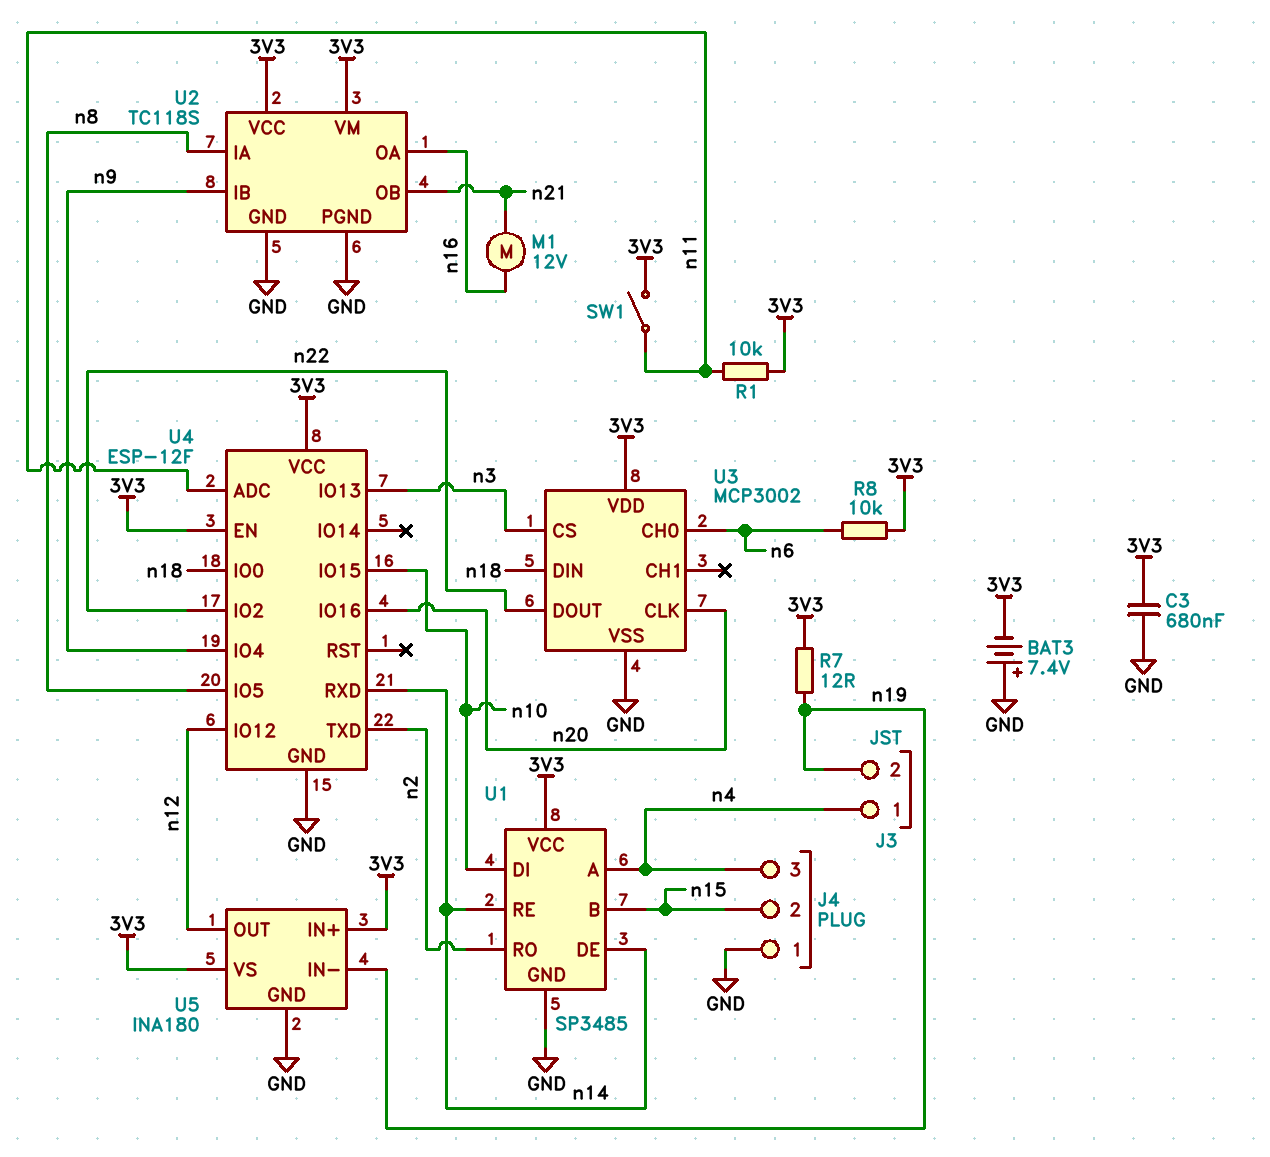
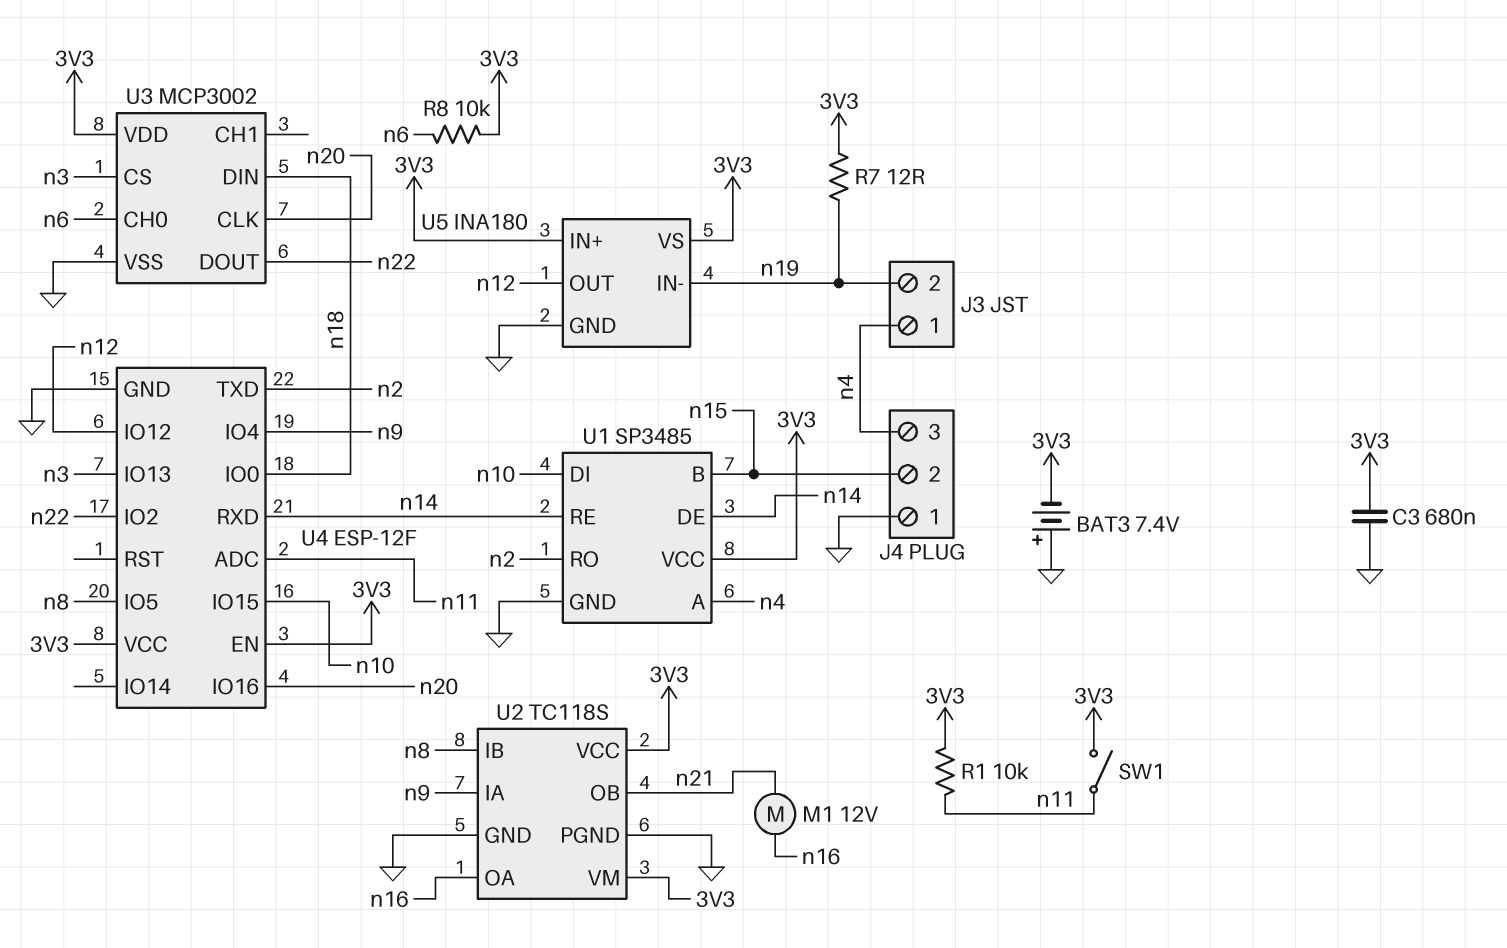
U2 pin IA: n8 -> n9
U2 pin IB: n9 -> n8

